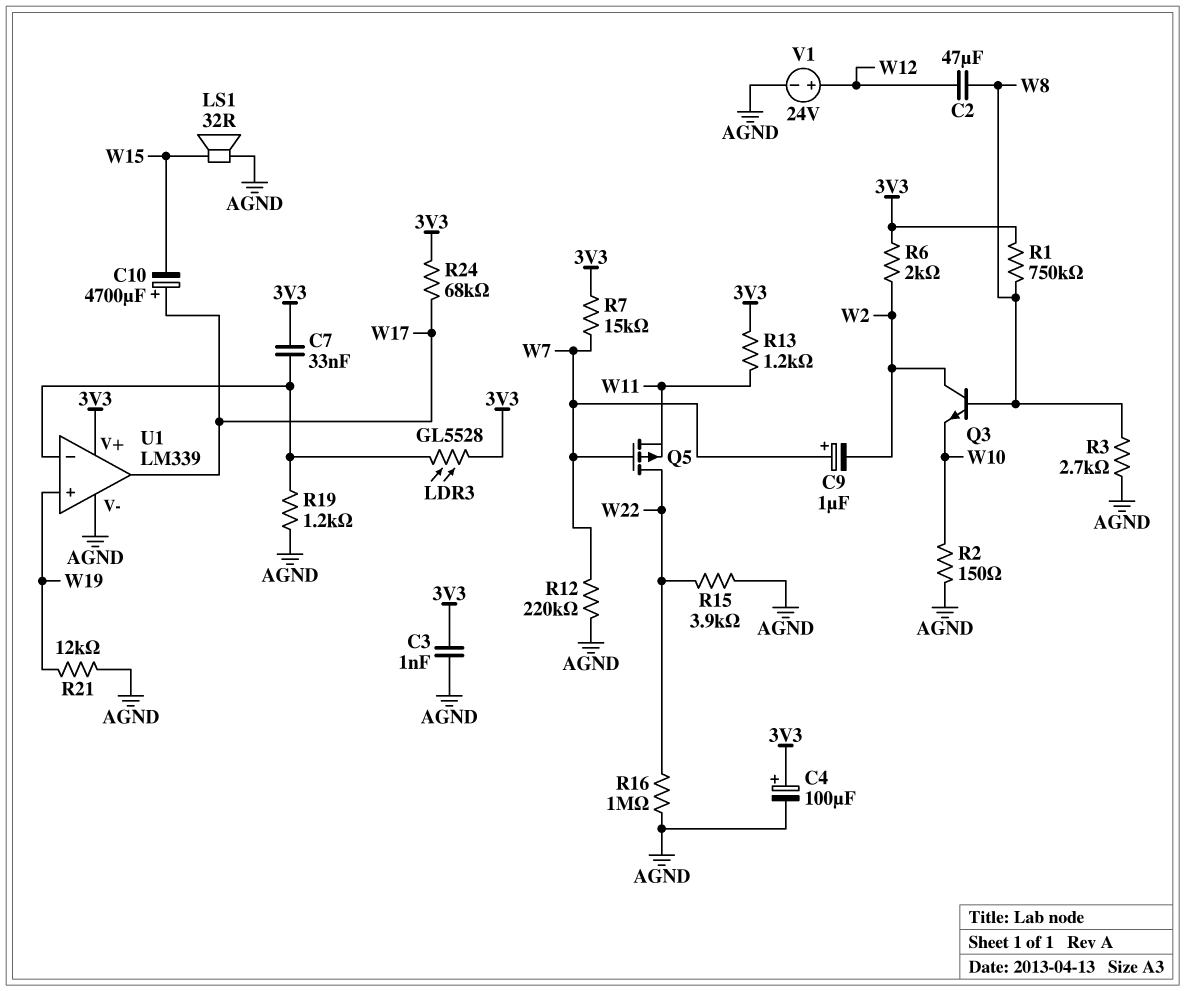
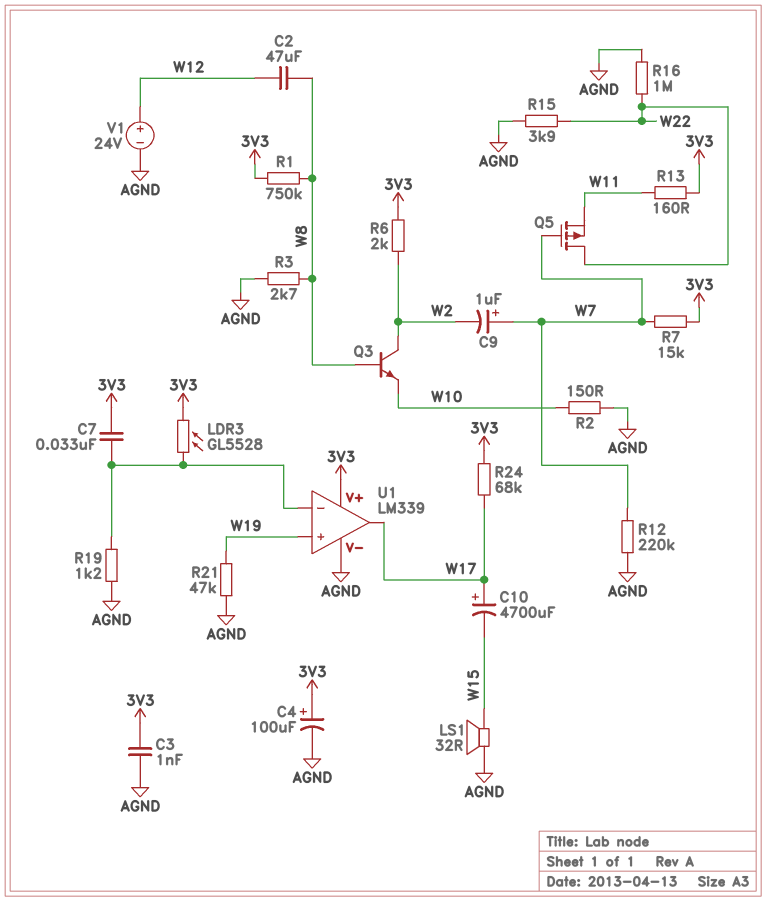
R13: 1.2k (3V3, W11) -> 160 (3V3, W11)
R21: 12k (AGND, W19) -> 47k (AGND, W19)

